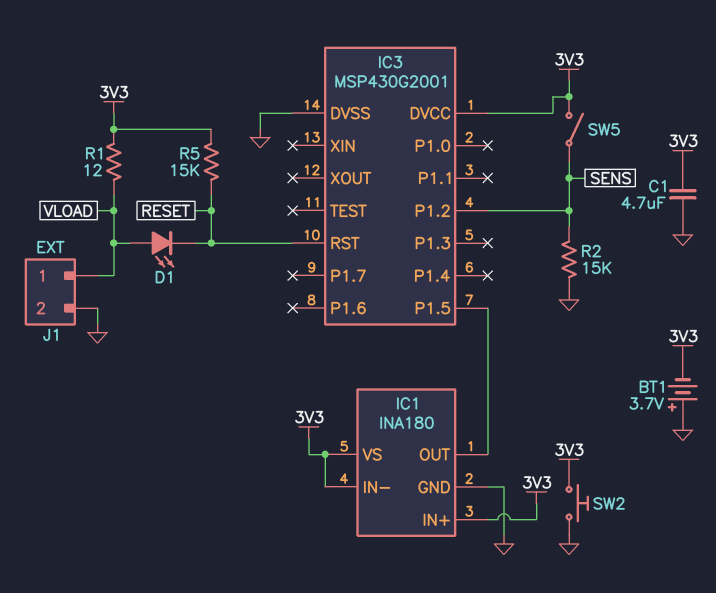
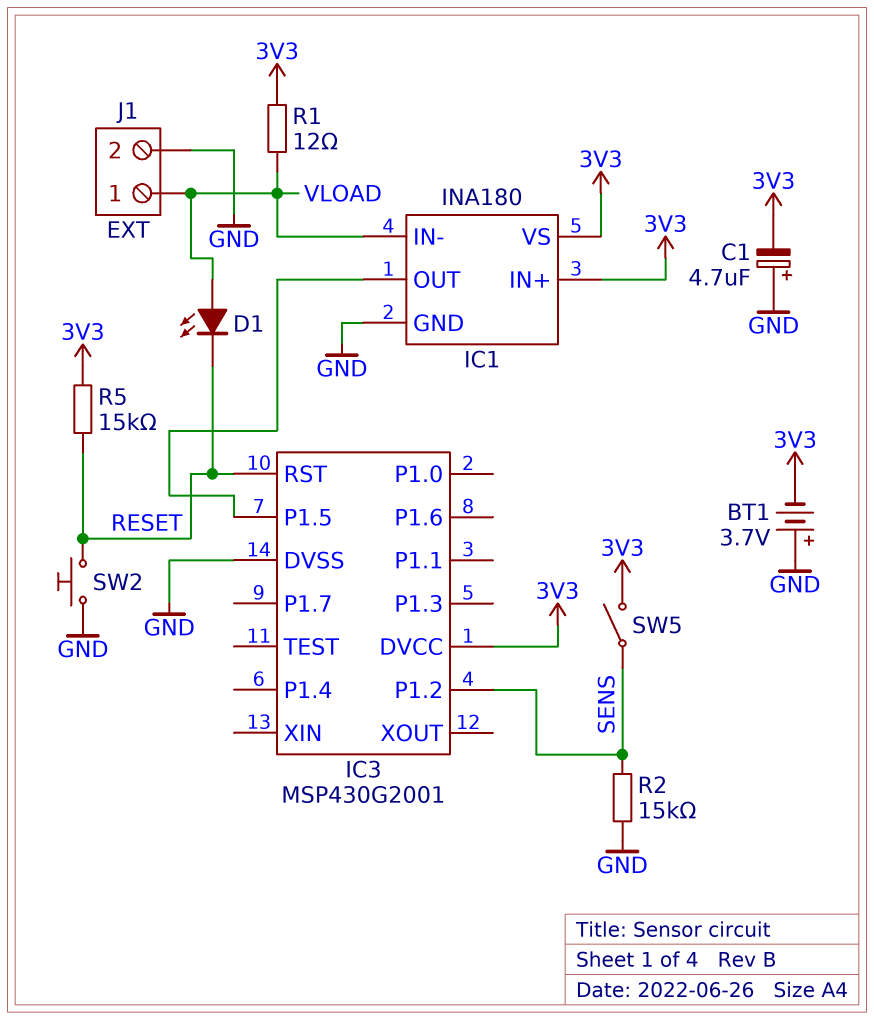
C1: 4.7uF (3V3, GND) -> 4.7uF (plus GND, minus 3V3)
IC1 pin IN-: 3V3 -> VLOAD
SW2: button (3V3, GND) -> button (GND, RESET)

